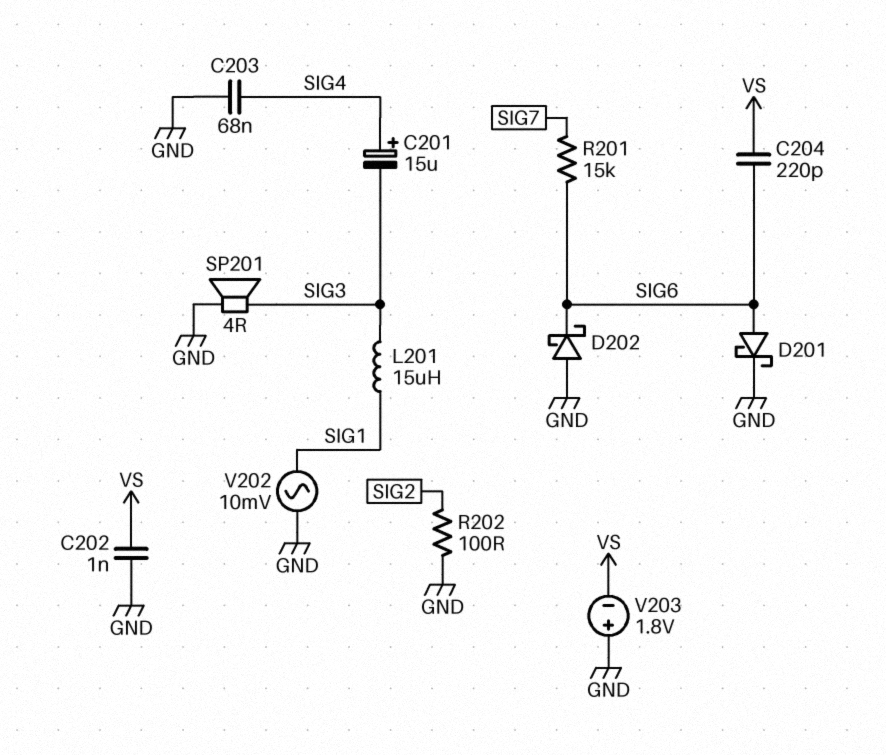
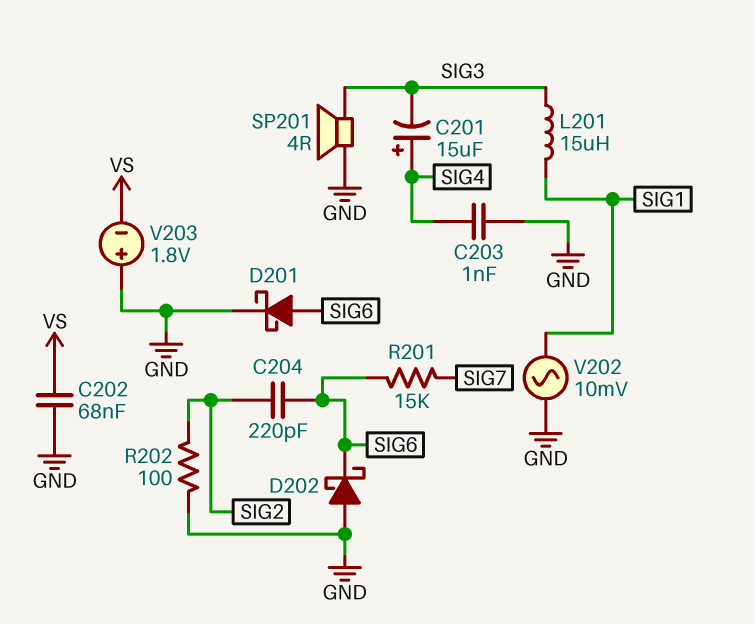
C202: 1nF (GND, VS) -> 68nF (GND, VS)
C203: 68nF (GND, SIG4) -> 1nF (GND, SIG4)
C204: 220pF (SIG6, VS) -> 220pF (SIG2, SIG6)

